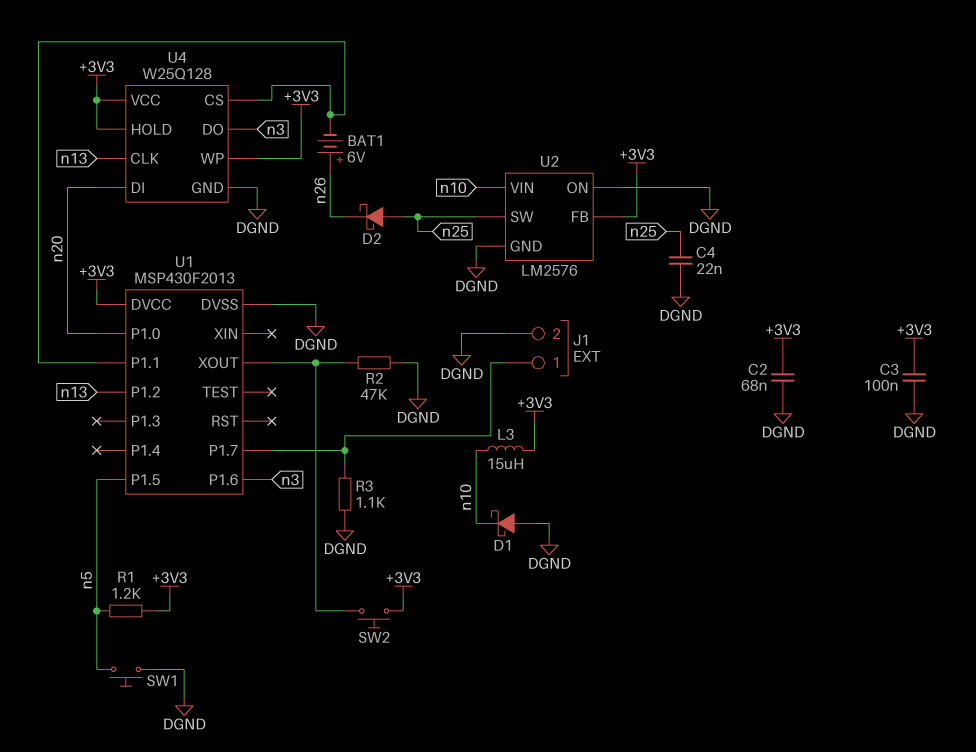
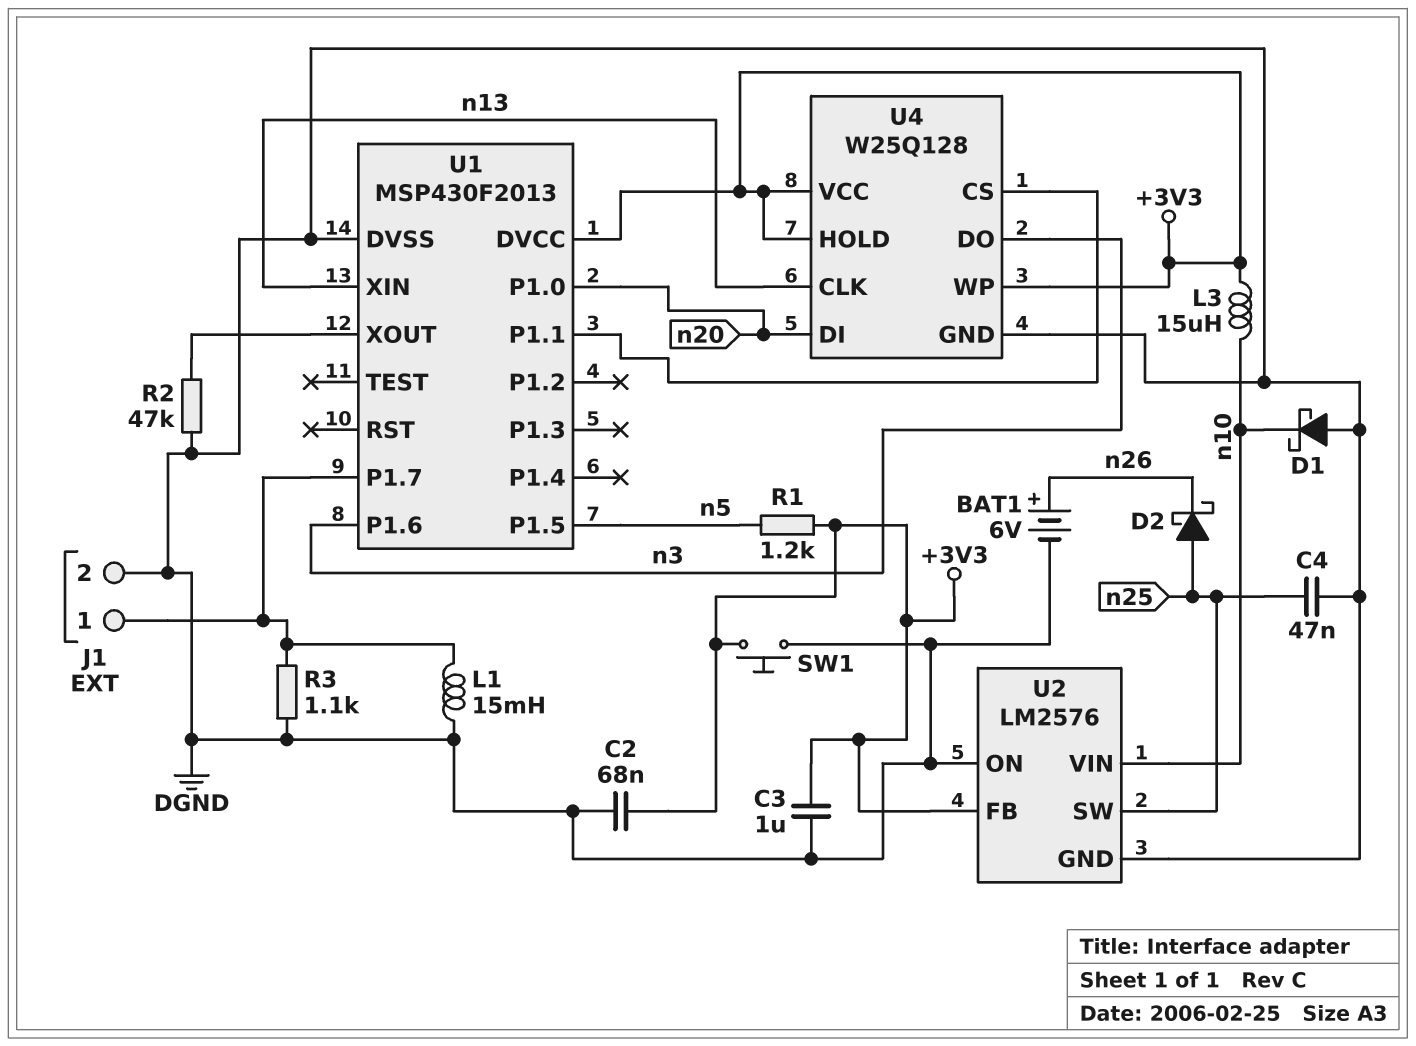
BAT1: 6V (plus n26, minus U1/P1.1) -> 6V (plus n26, minus DGND)
C3: 100nF (+3V3, DGND) -> 1uF (+3V3, DGND)
C4: 22nF (DGND, n25) -> 47nF (DGND, n25)
L1: none -> 15mH (DGND, J1/1)
SW1: button (DGND, n5) -> button (+3V3, DGND)
SW2: button (+3V3, U1/XOUT) -> none
U1 pin P1.2: n13 -> none
U1 pin XIN: none -> n13

